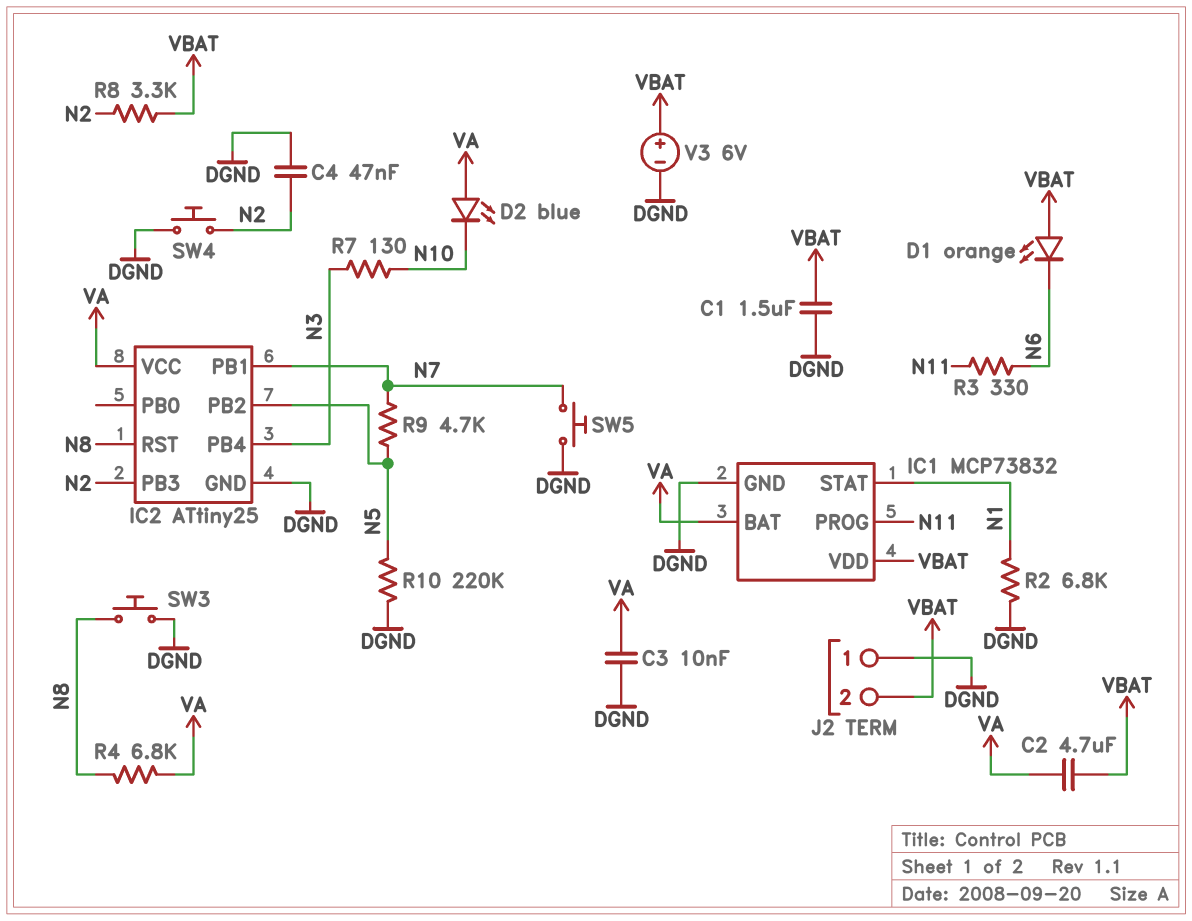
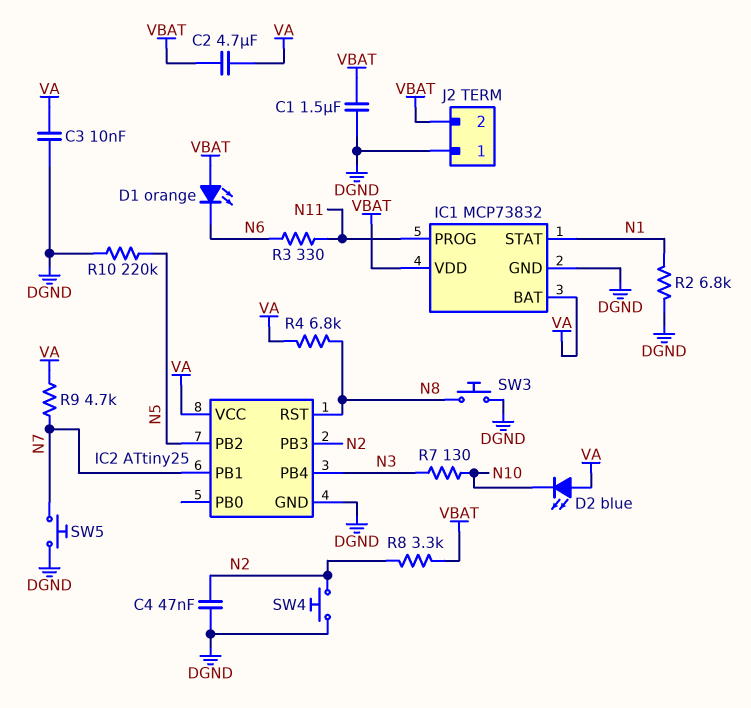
R9: 4.7k (N5, N7) -> 4.7k (N7, VA)
V3: 6V (plus VBAT, minus DGND) -> none

